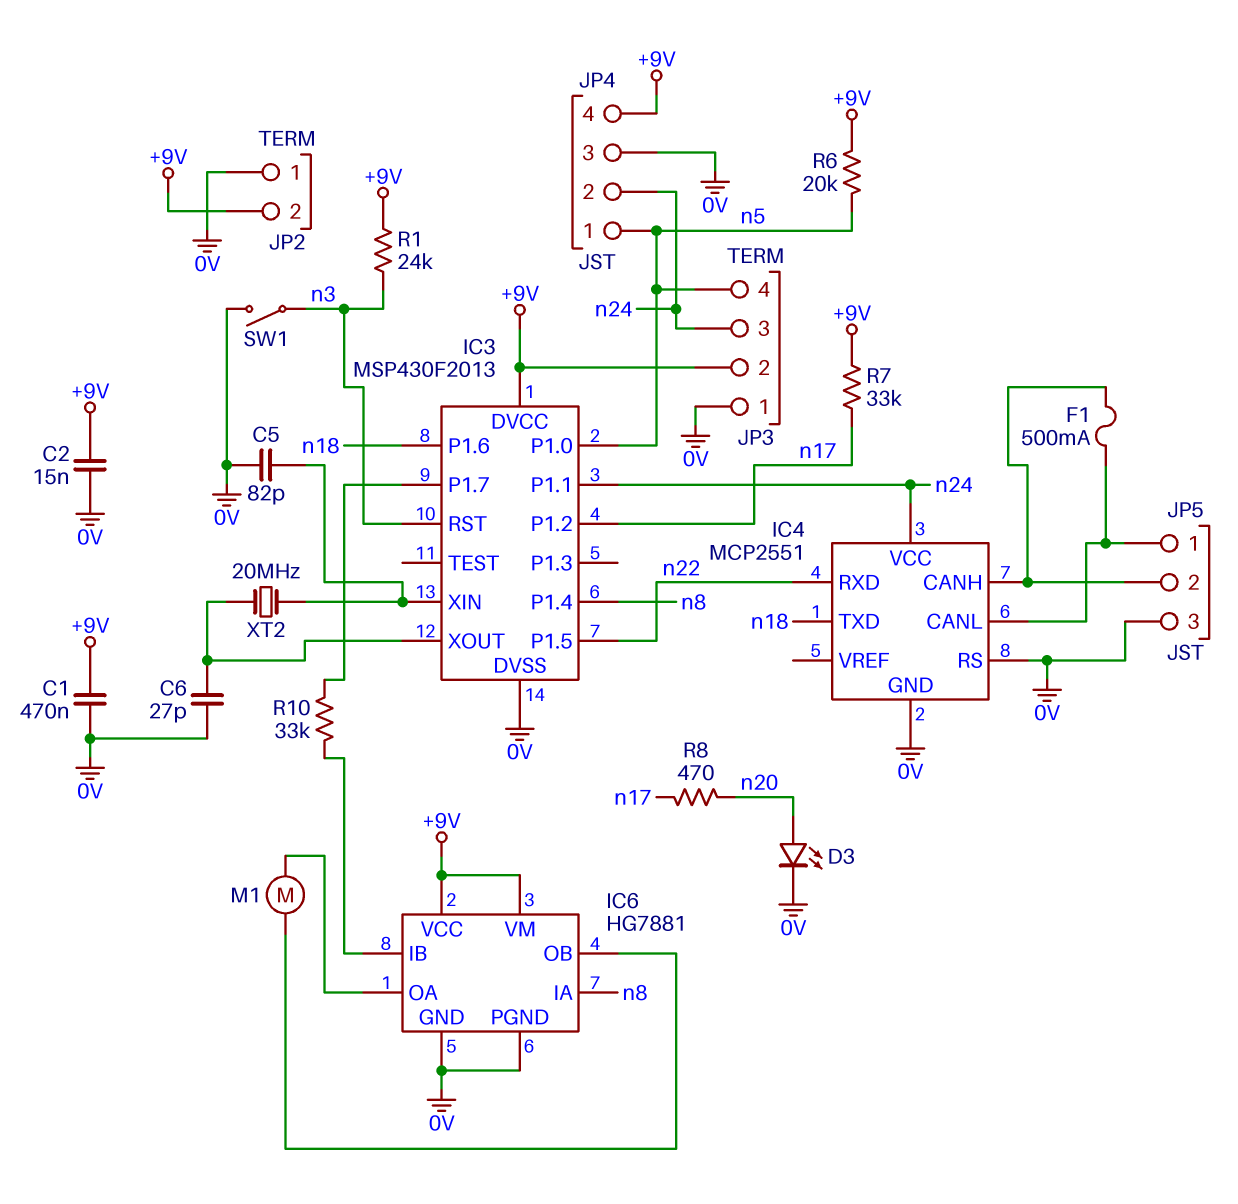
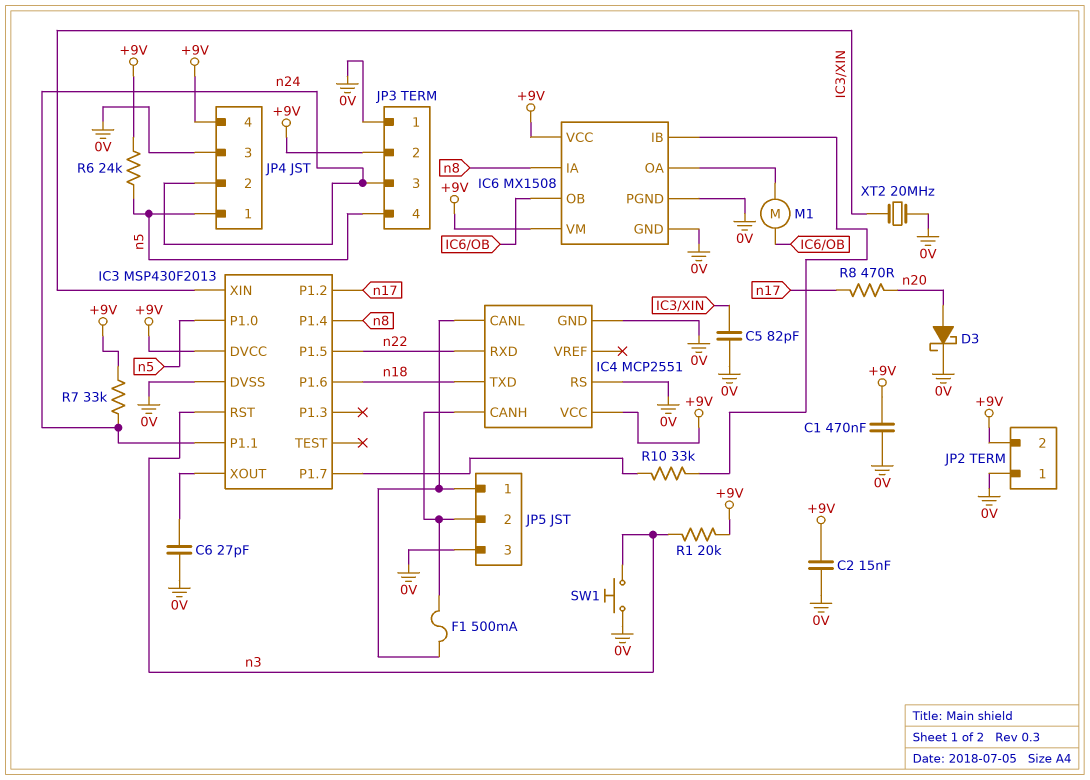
D3: LED (A n20, K 0V) -> schottky (A n20, K 0V)
IC4 pin VCC: n24 -> +9V
IC6: HG7881 -> MX1508
R1: 24k (+9V, n3) -> 20k (+9V, n3)
R6: 20k (+9V, n5) -> 24k (+9V, n5)
R7: 33k (+9V, n17) -> 33k (+9V, n24)
SW1: switch (0V, n3) -> button (0V, n3)
XT2: 20MHz (IC3/XIN, IC3/XOUT) -> 20MHz (0V, IC3/XIN)

